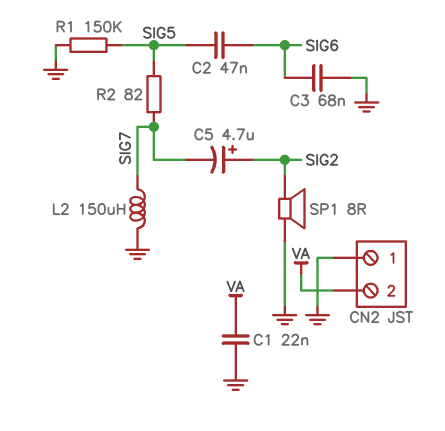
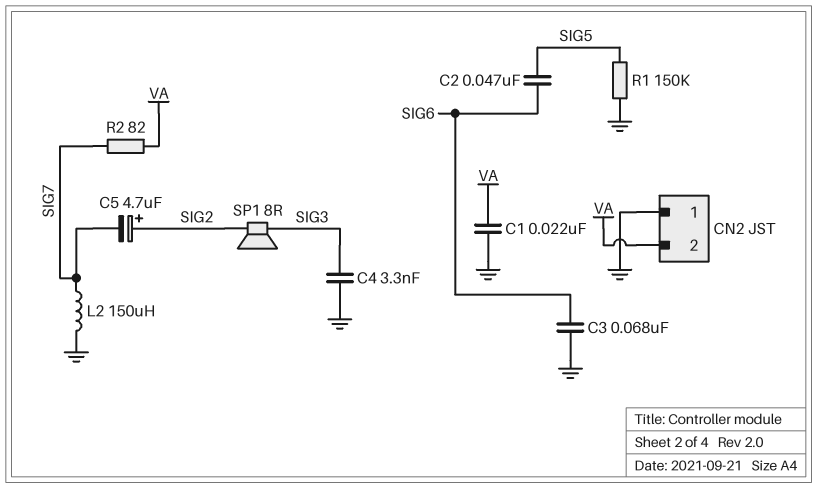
C4: none -> 3.3nF (GND, SIG3)
R2: 82 (SIG5, SIG7) -> 82 (SIG7, VA)
SP1: speaker 8R (GND, SIG2) -> speaker 8R (SIG2, SIG3)

